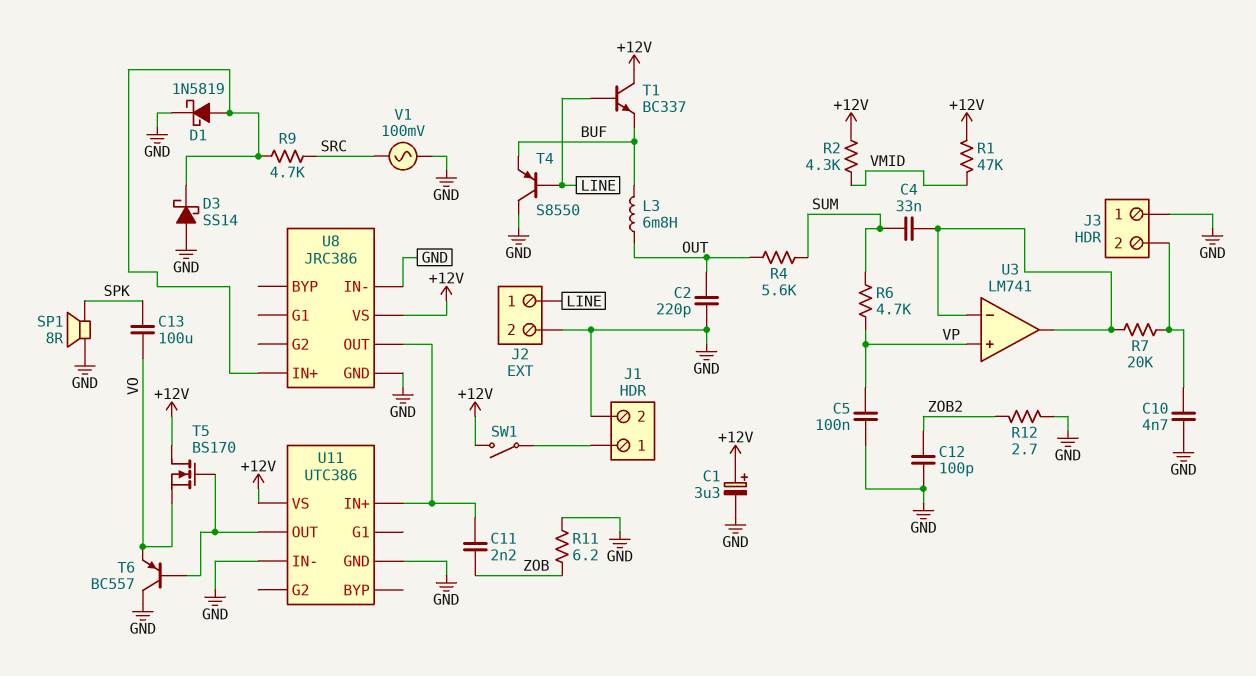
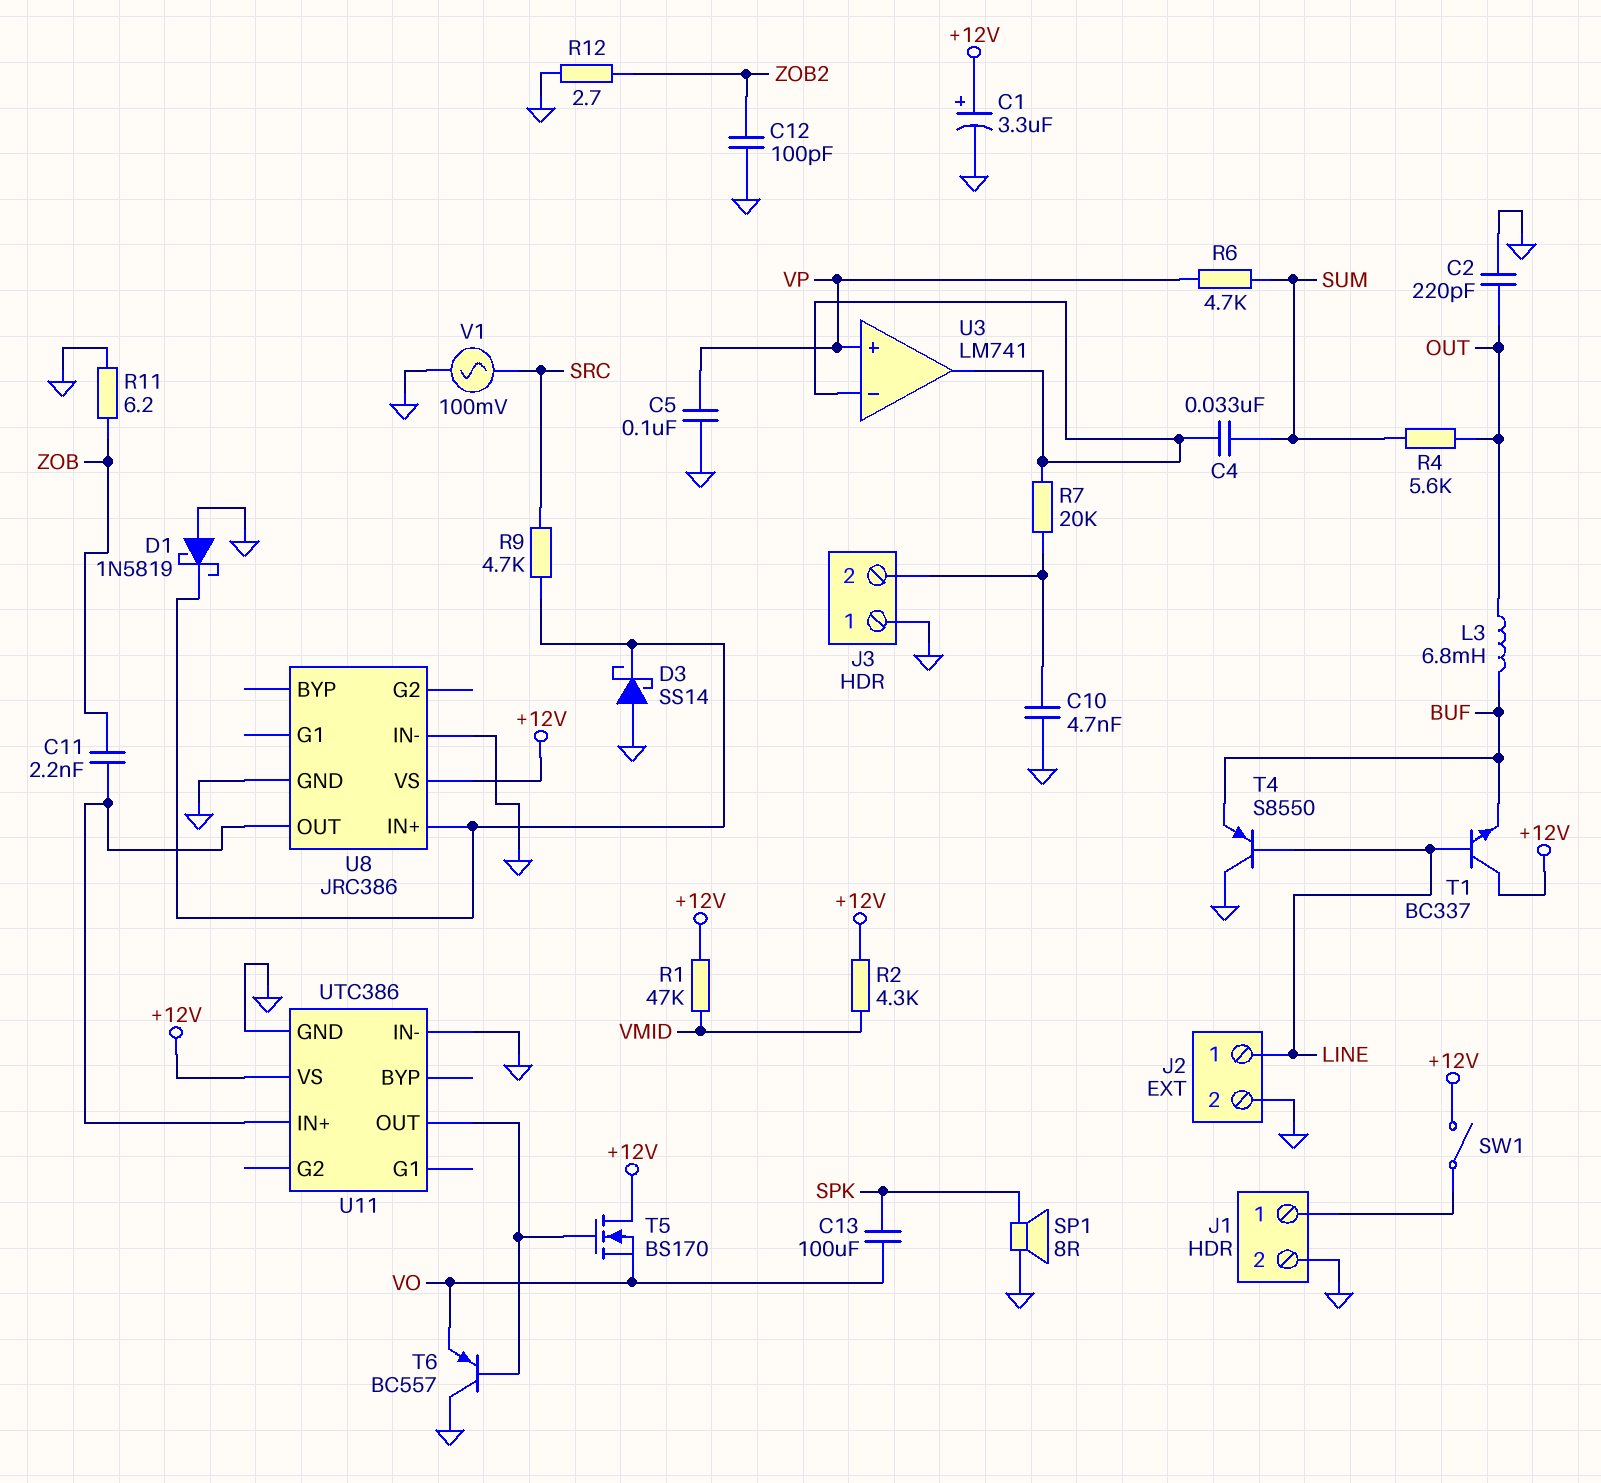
D1: schottky 1N5819 (A U8/IN+, K GND) -> schottky 1N5819 (A GND, K U8/IN+)

